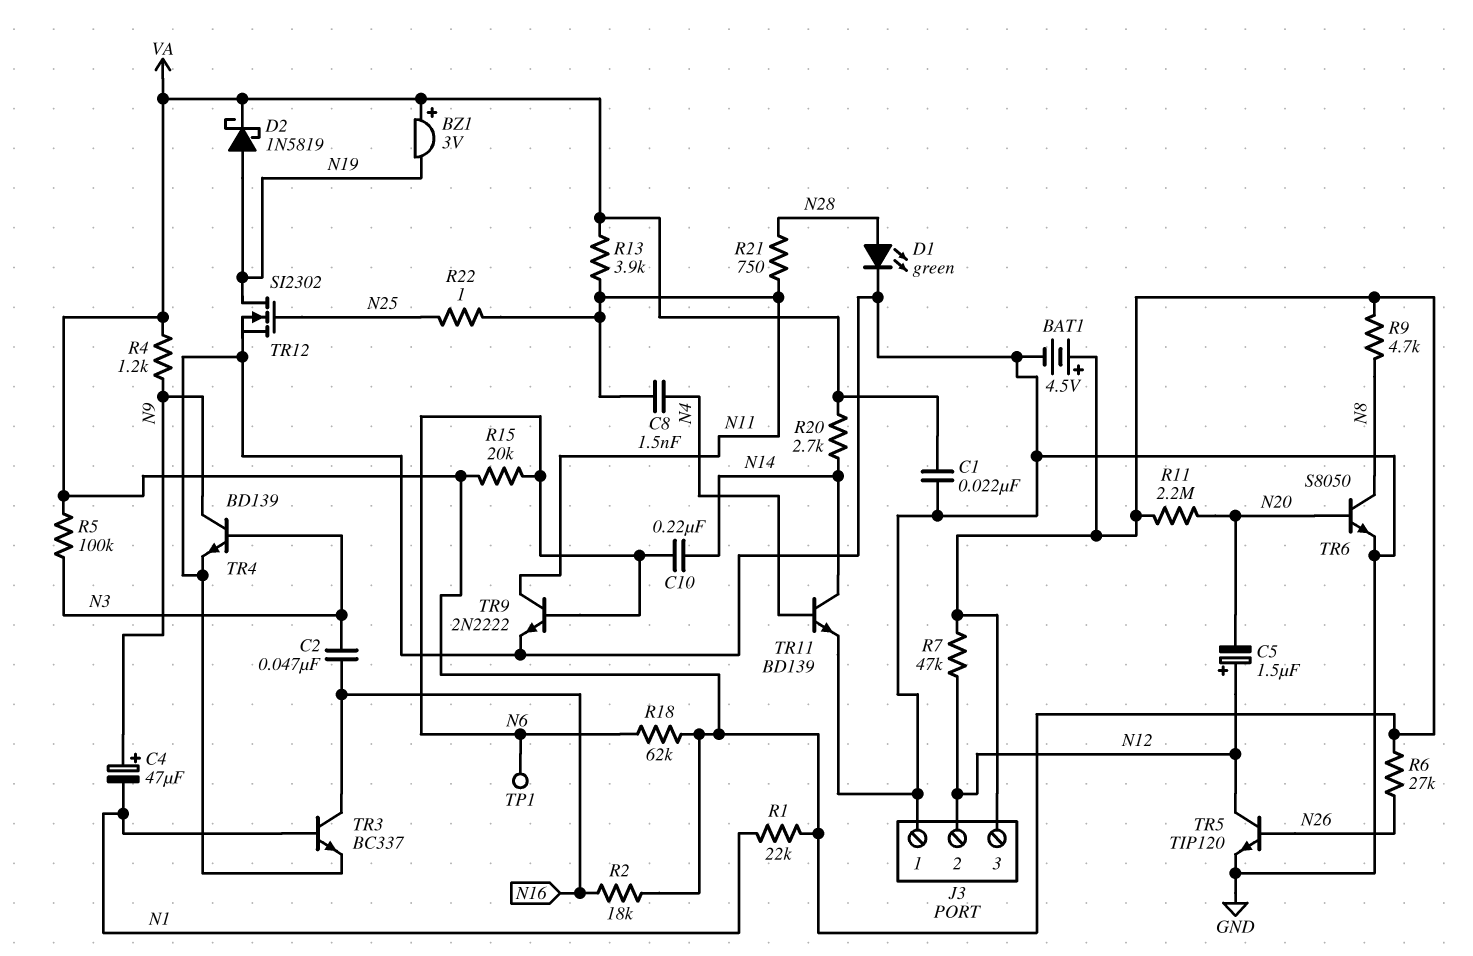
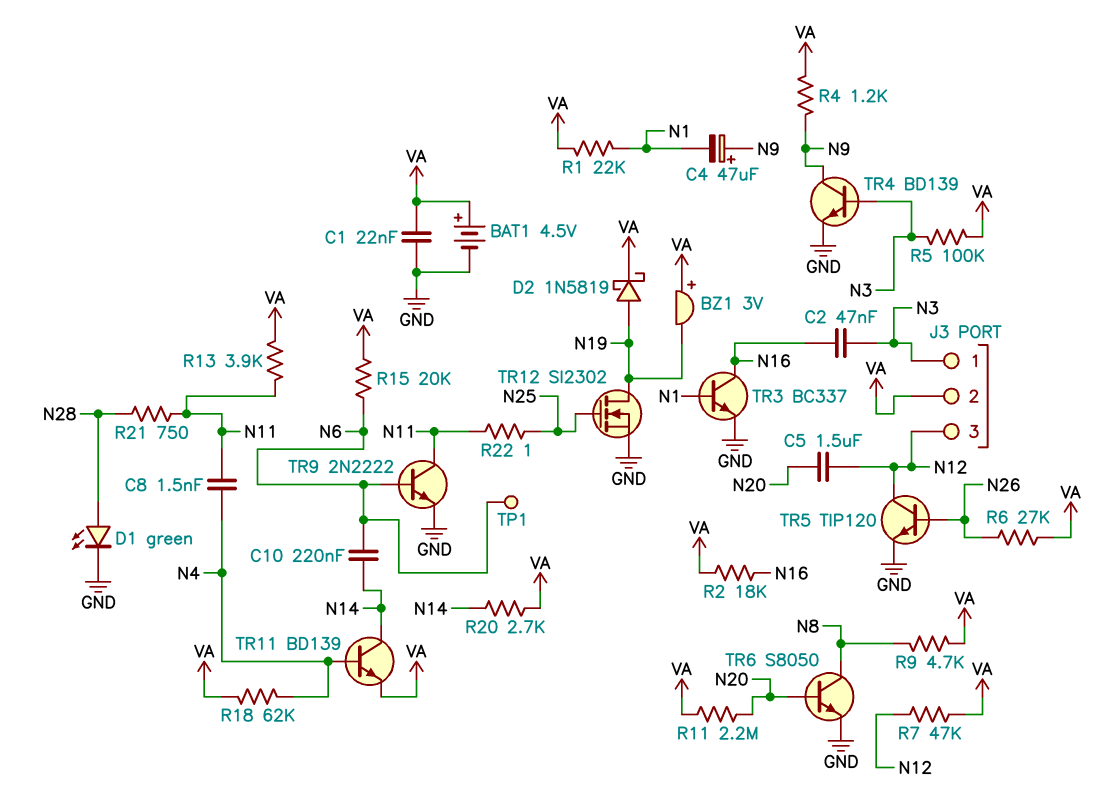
C5: 1.5uF (plus N12, minus N20) -> 1.5uF (N12, N20)
J3 pin 1: GND -> N3
J3 pin 2: N12 -> VA
J3 pin 3: VA -> N12
R18: 62k (N6, VA) -> 62k (N4, VA)
TR11: NPN BD139 (B N4, C N14, E GND) -> NPN BD139 (B N4, C N14, E VA)

